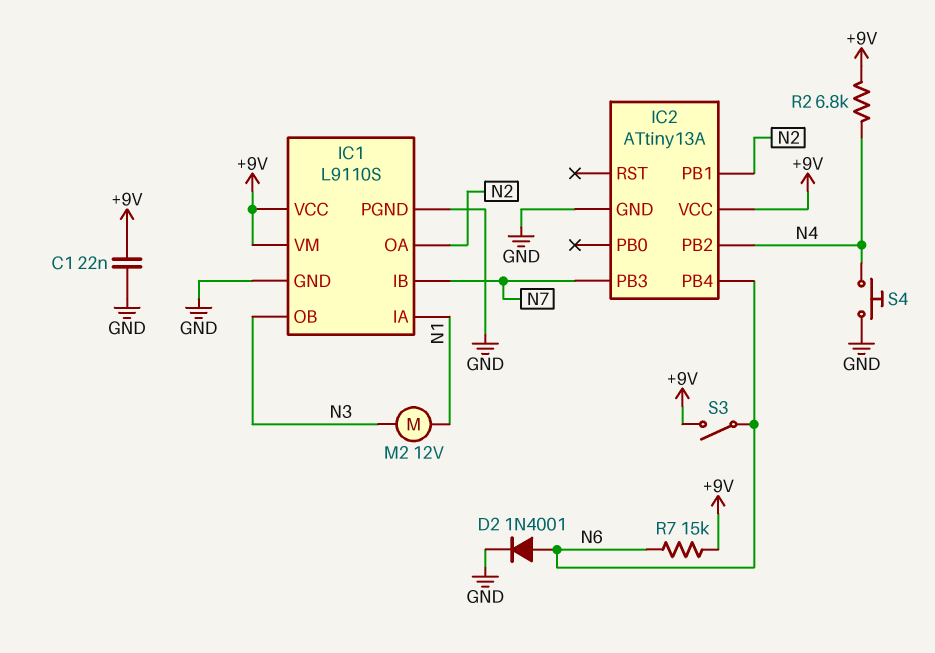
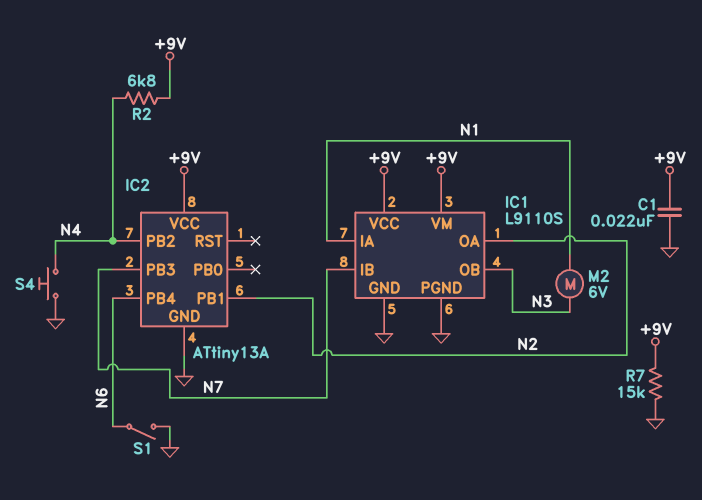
D2: diode 1N4001 (A N6, K GND) -> none
M2: motor 12V (N1, N3) -> motor 6V (N1, N3)
R7: 15k (+9V, N6) -> 15k (+9V, GND)
S1: none -> switch (GND, N6)
S3: switch (+9V, N6) -> none

